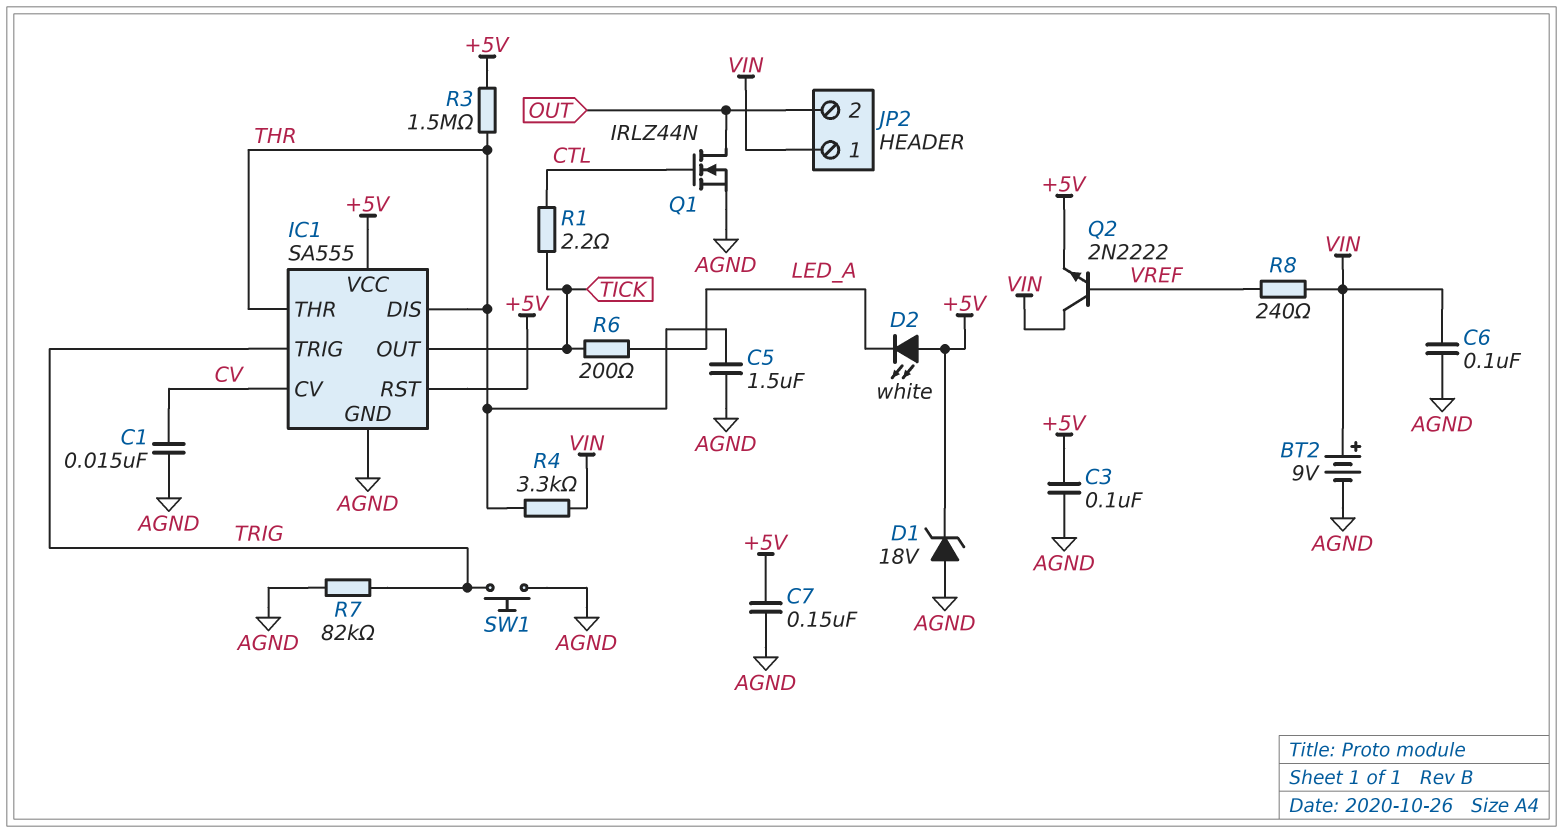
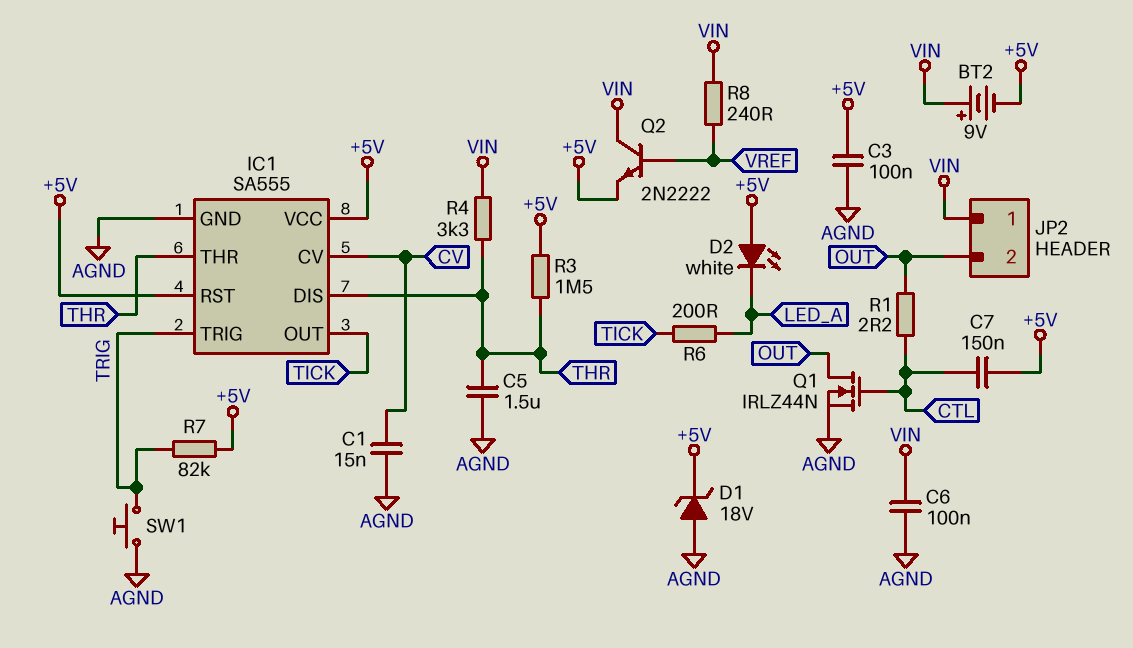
BT2: 9V (plus VIN, minus AGND) -> 9V (plus VIN, minus +5V)
C7: 150nF (+5V, AGND) -> 150nF (+5V, CTL)
R1: 2.2 (CTL, TICK) -> 2.2 (CTL, OUT)
R7: 82k (AGND, TRIG) -> 82k (+5V, TRIG)

